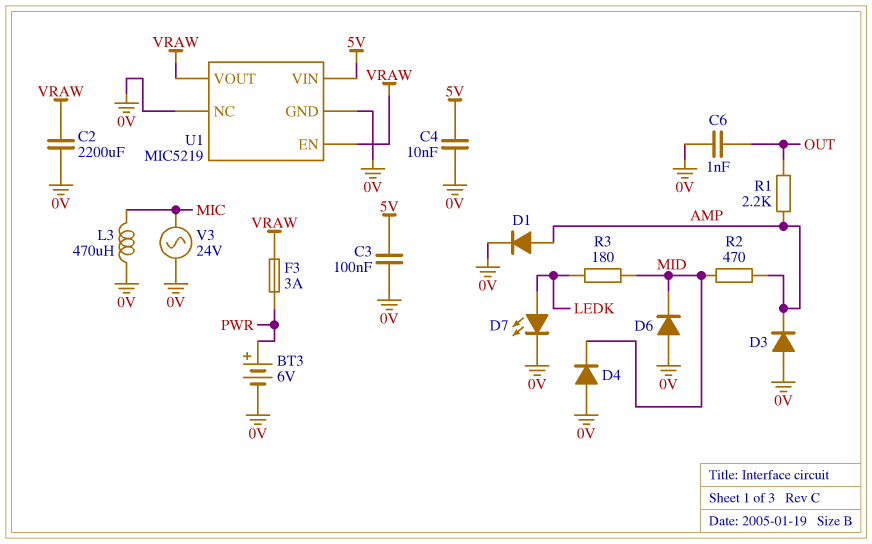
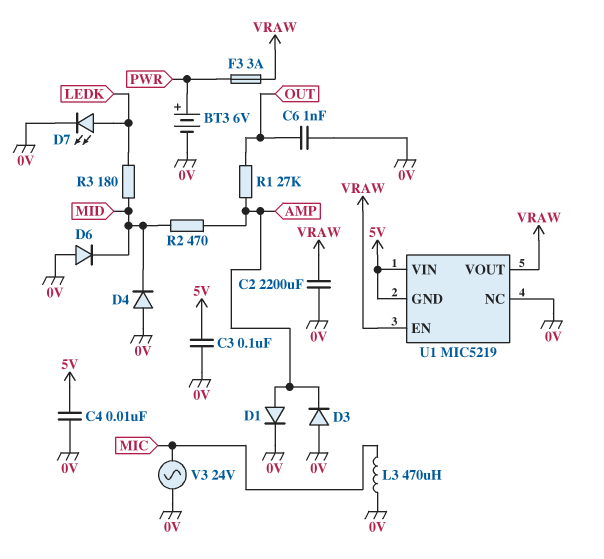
R1: 2.2k (AMP, OUT) -> 27k (AMP, OUT)
U1 pin GND: 0V -> 5V

